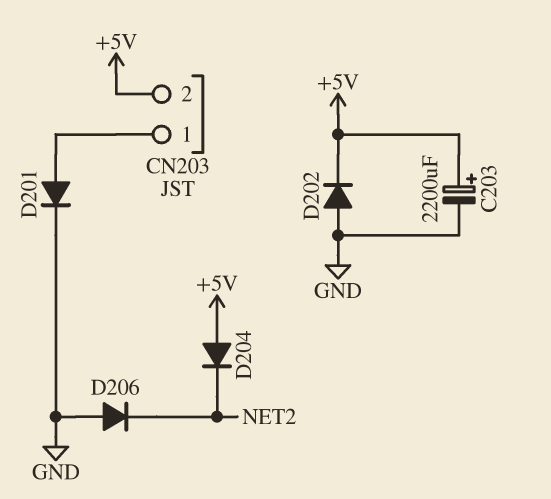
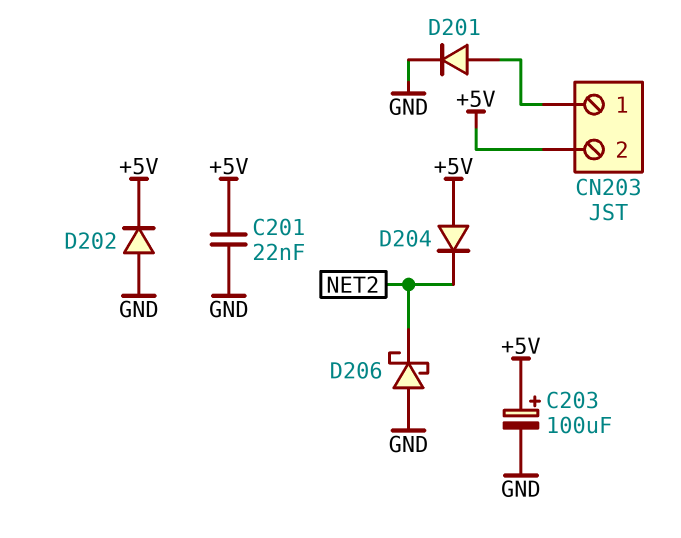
C201: none -> 22nF (+5V, GND)
C203: 2200uF (plus +5V, minus GND) -> 100uF (plus +5V, minus GND)
D206: diode (A GND, K NET2) -> schottky (A GND, K NET2)

